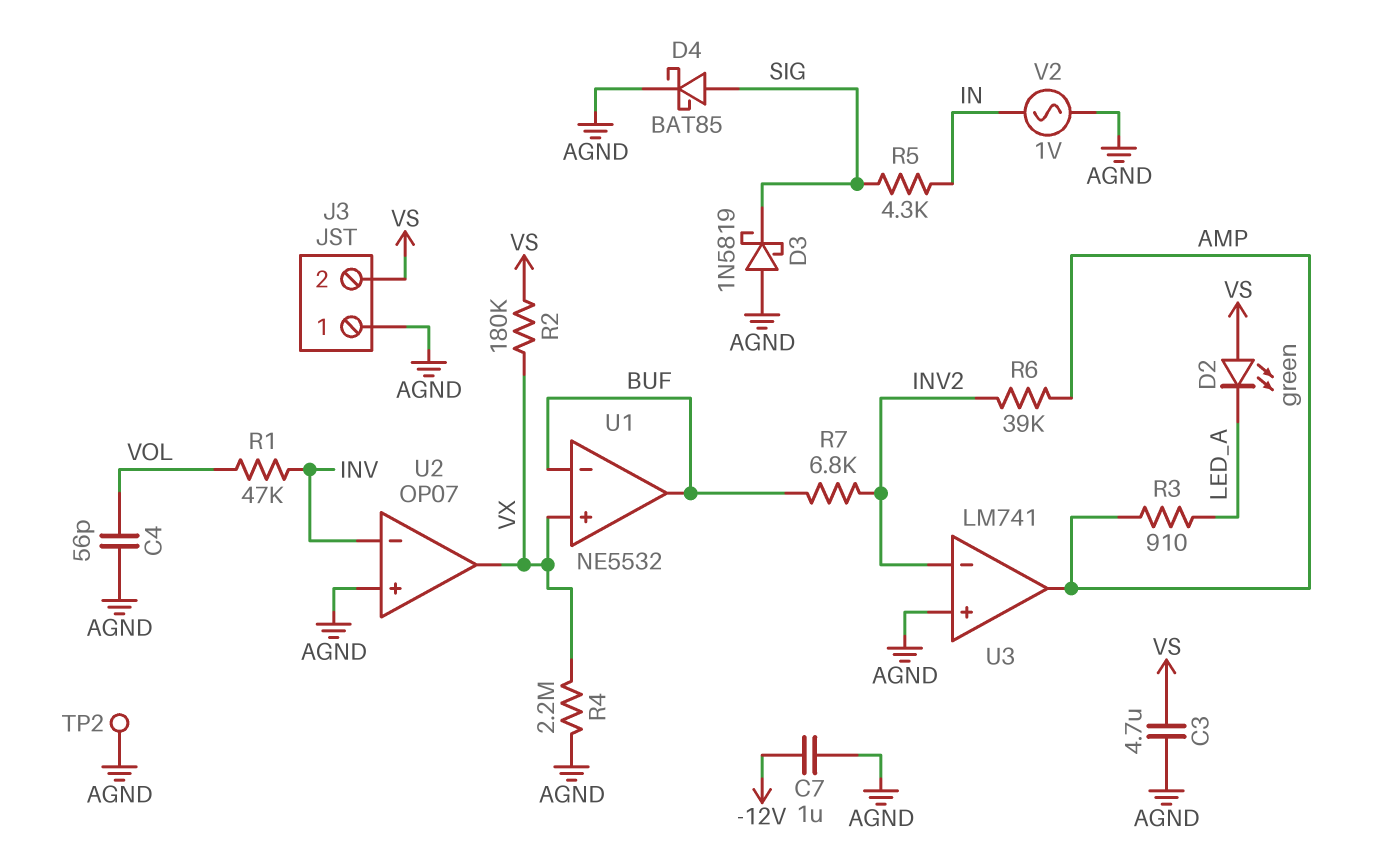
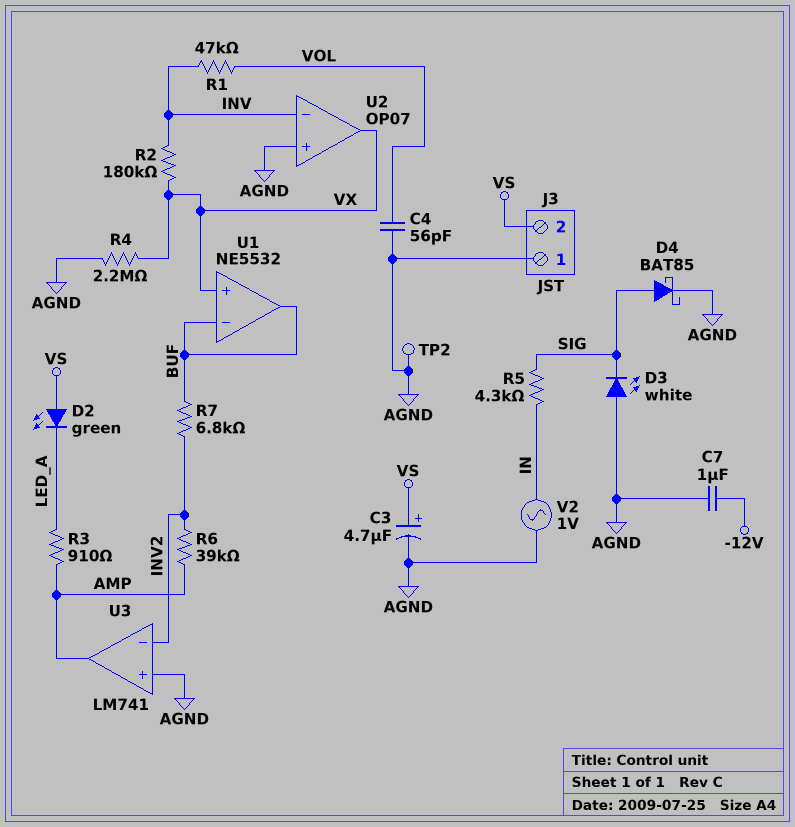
C3: 4.7uF (AGND, VS) -> 4.7uF (plus VS, minus AGND)
D3: schottky 1N5819 (A AGND, K SIG) -> LED white (A AGND, K SIG)
R2: 180k (VS, VX) -> 180k (INV, VX)

